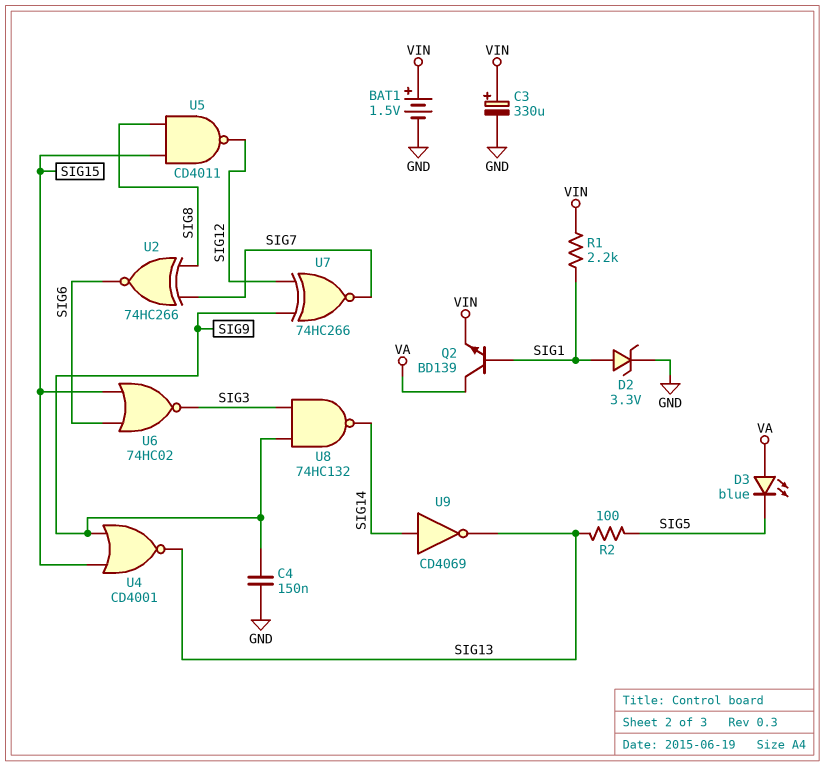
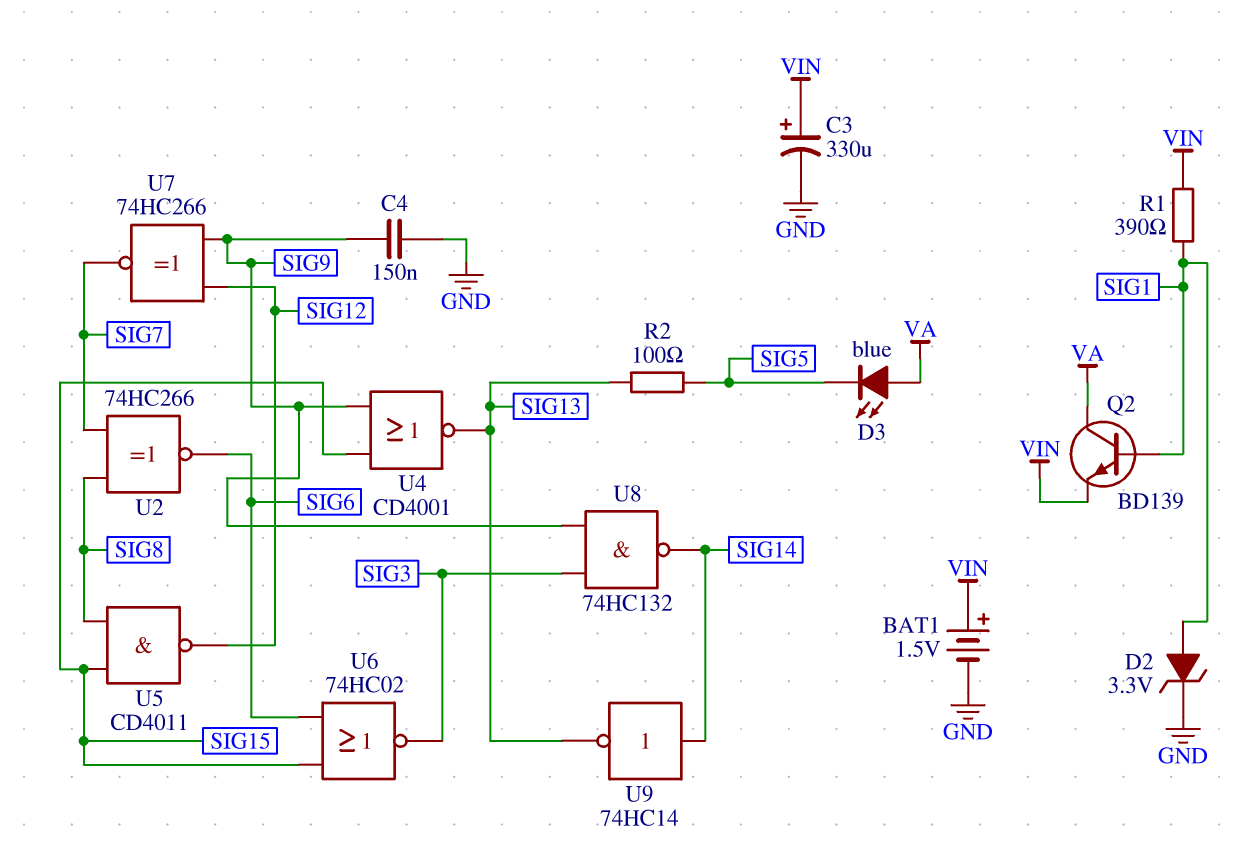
R1: 2.2k (SIG1, VIN) -> 390 (SIG1, VIN)
U9: NOT CD4069 (in SIG14, out SIG13) -> NOT 74HC14 (in SIG14, out SIG13)

